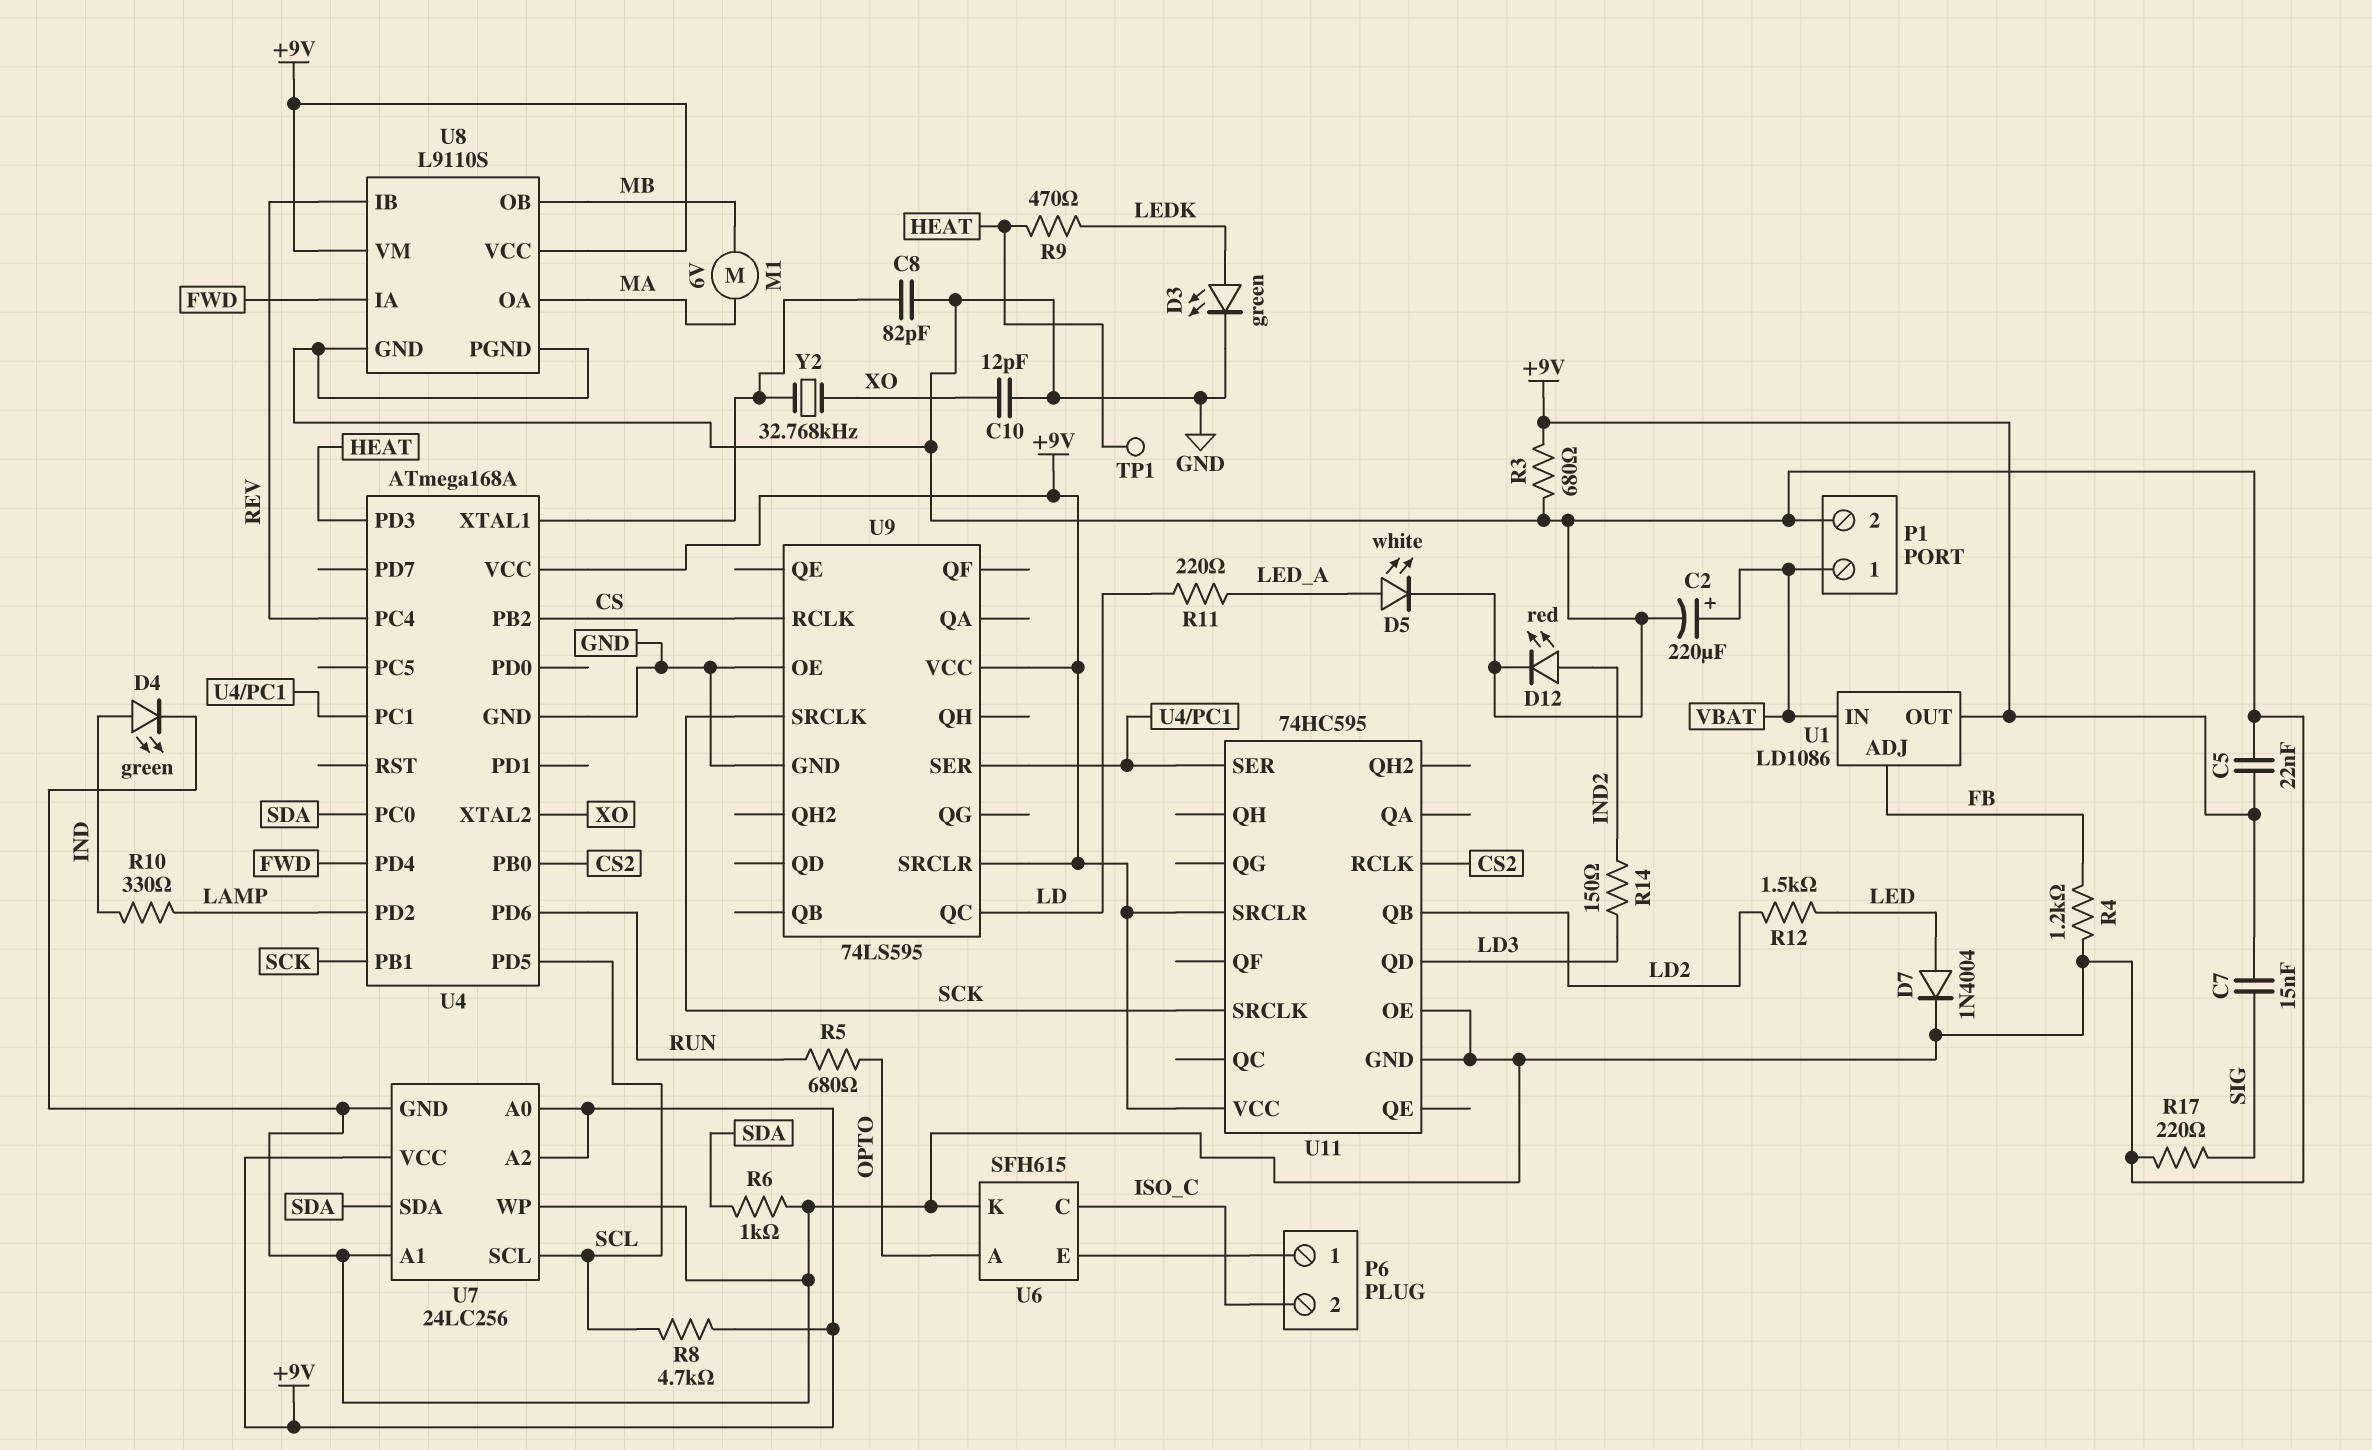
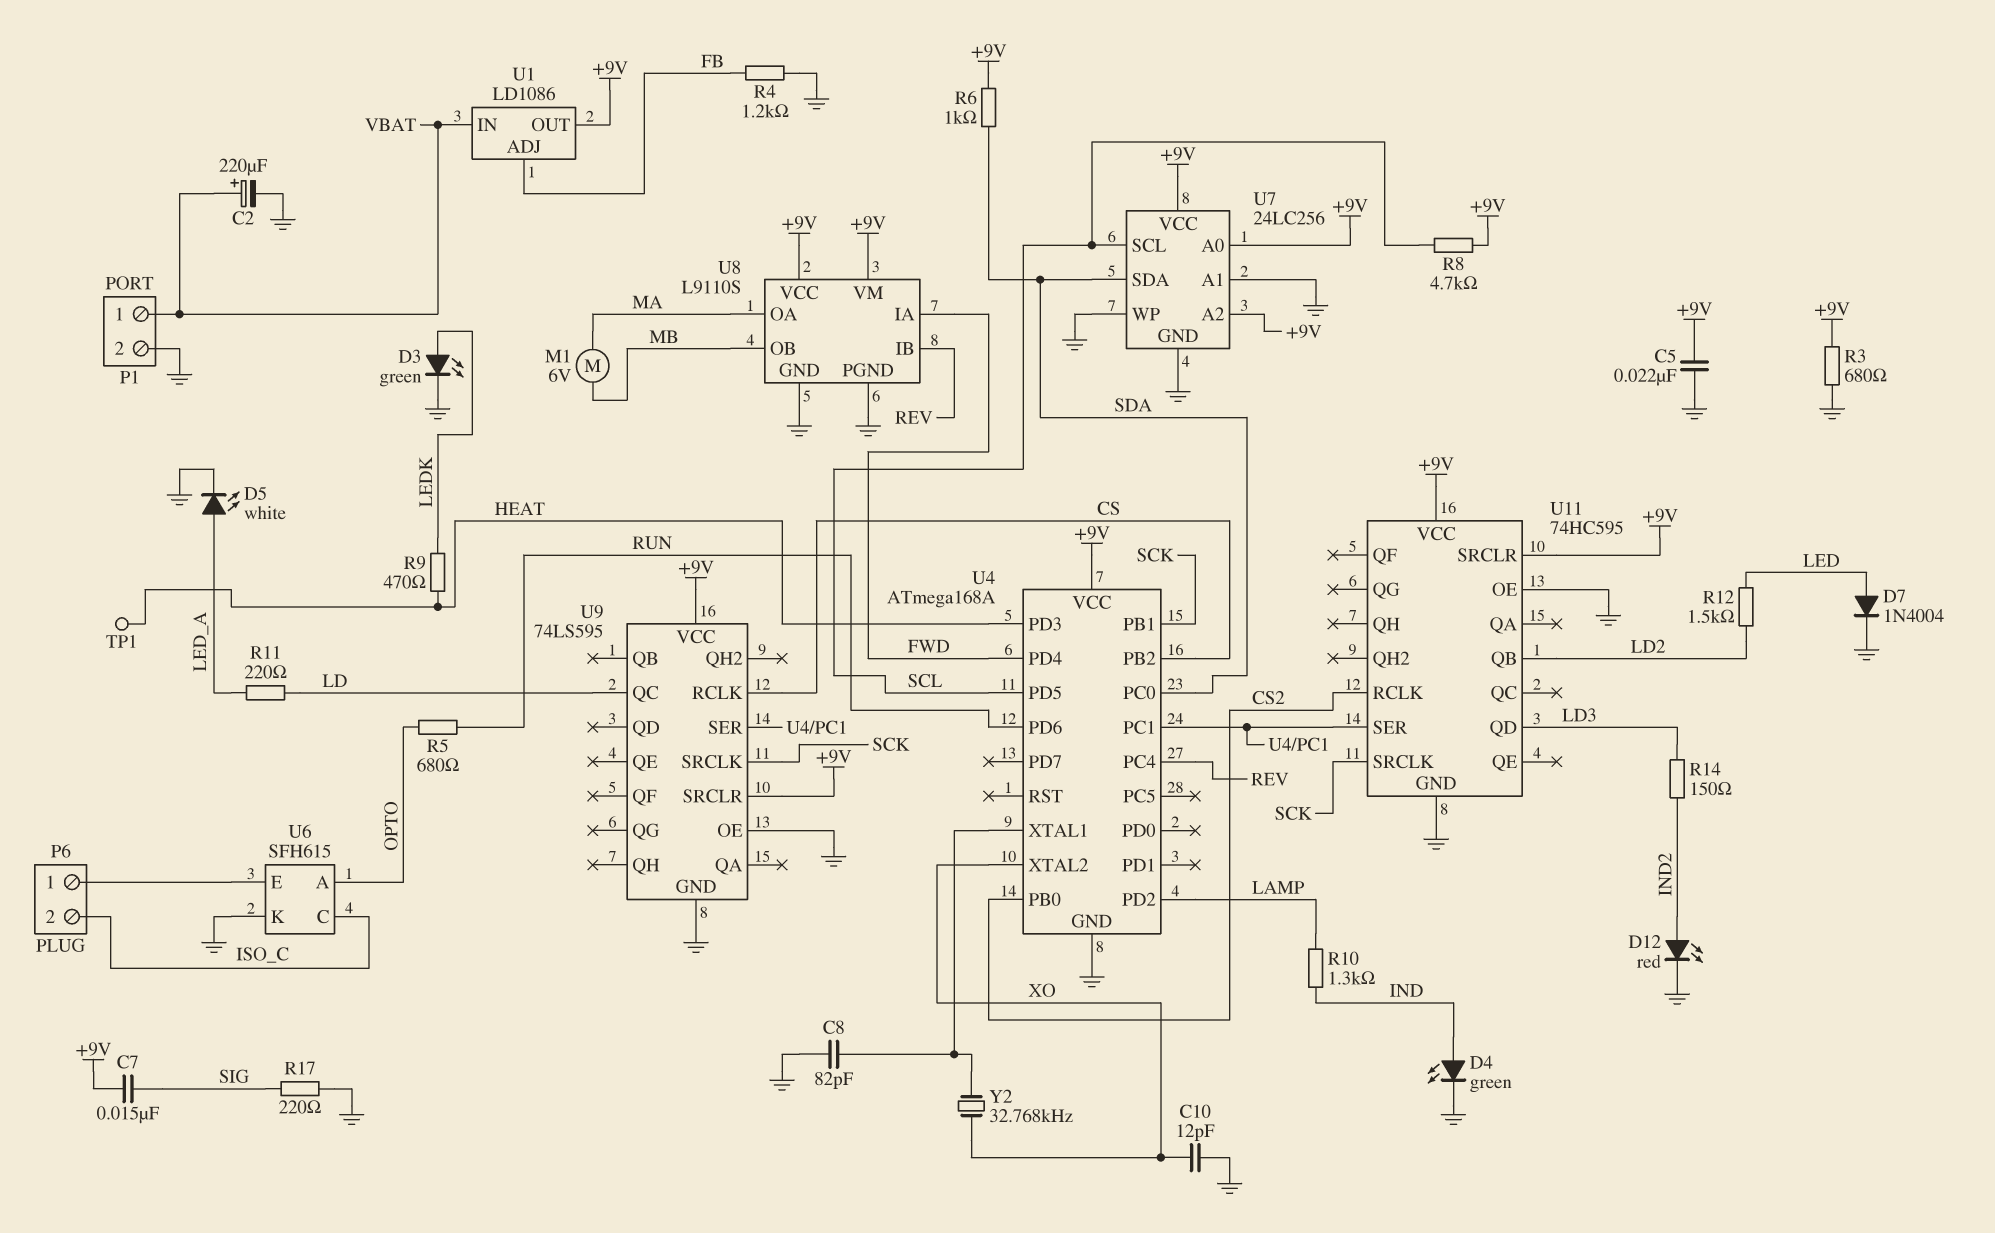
R6: 1k (GND, SDA) -> 1k (+9V, SDA)
R10: 330 (IND, LAMP) -> 1.3k (IND, LAMP)

